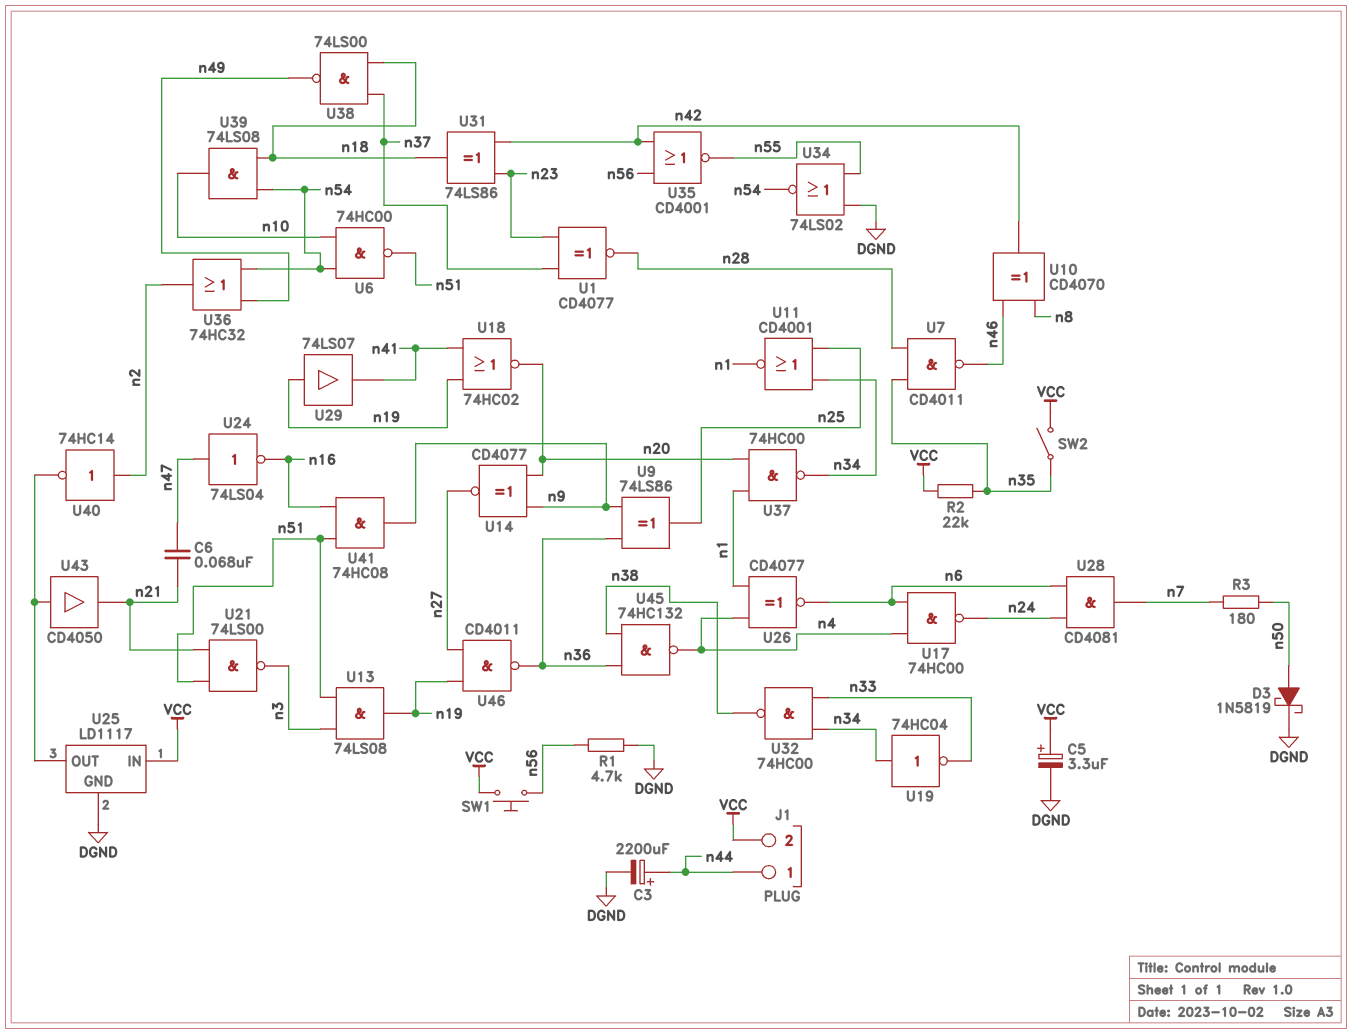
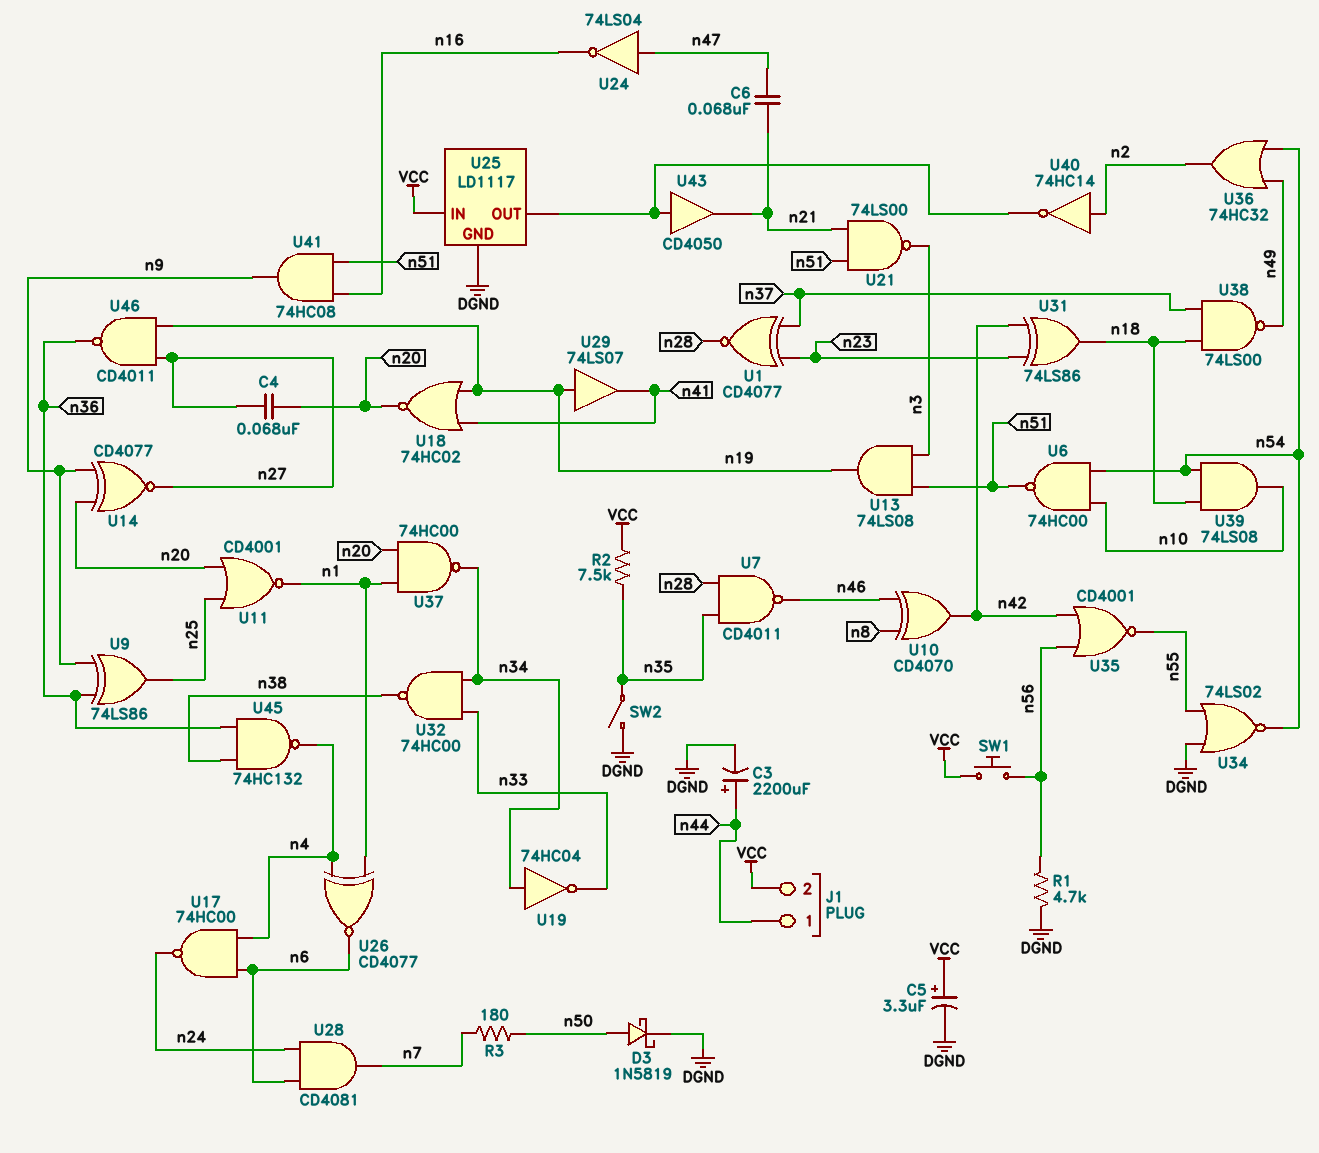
C4: none -> 68nF (n20, n27)
R2: 22k (VCC, n35) -> 7.5k (VCC, n35)
SW2: switch (VCC, n35) -> switch (DGND, n35)
U11: NOR CD4001 (in n25, in n34, out n1) -> NOR CD4001 (in n20, in n25, out n1)

